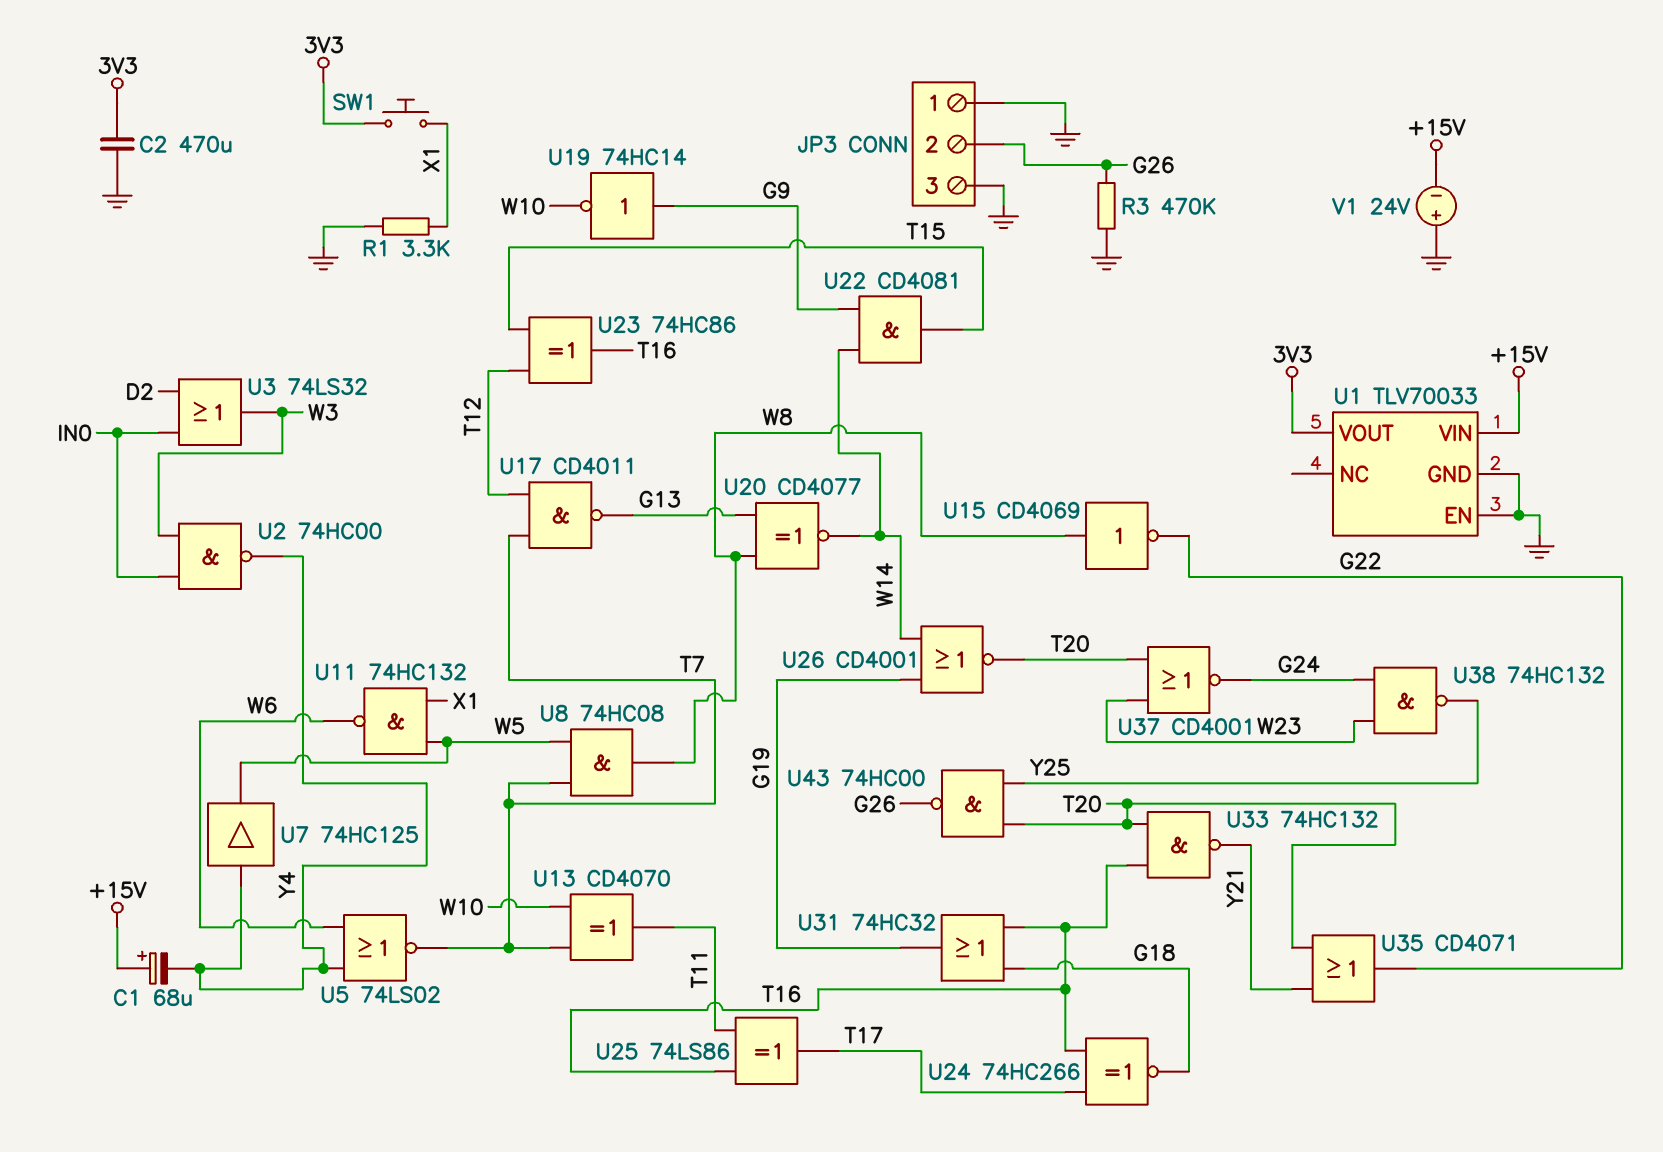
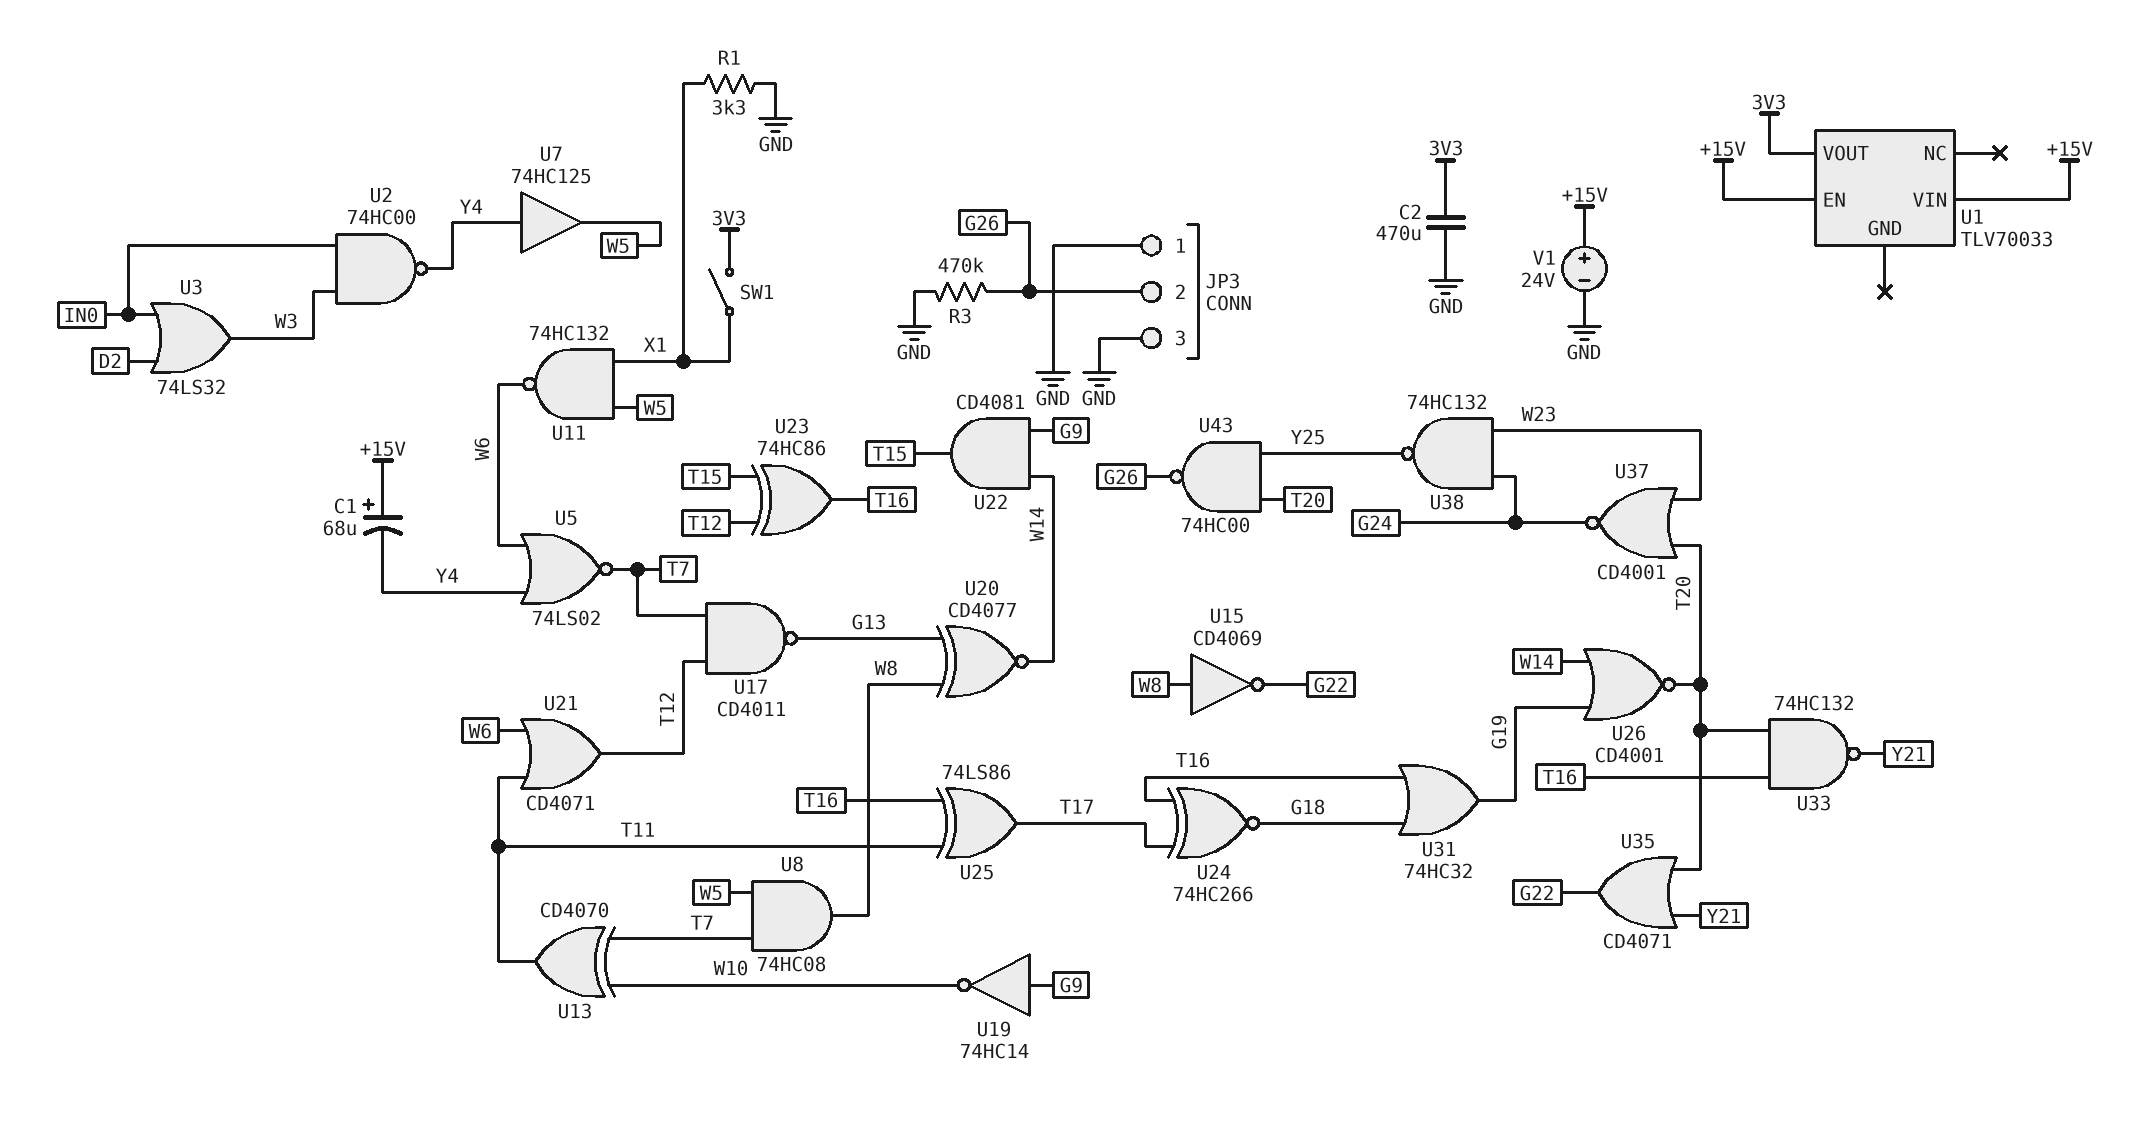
SW1: button (3V3, X1) -> switch (3V3, X1)
U1 pin EN: GND -> +15V
U1 pin GND: GND -> none
U21: none -> OR CD4071 (in T11, in W6, out T12)
V1: 24V (plus GND, minus +15V) -> 24V (plus +15V, minus GND)

